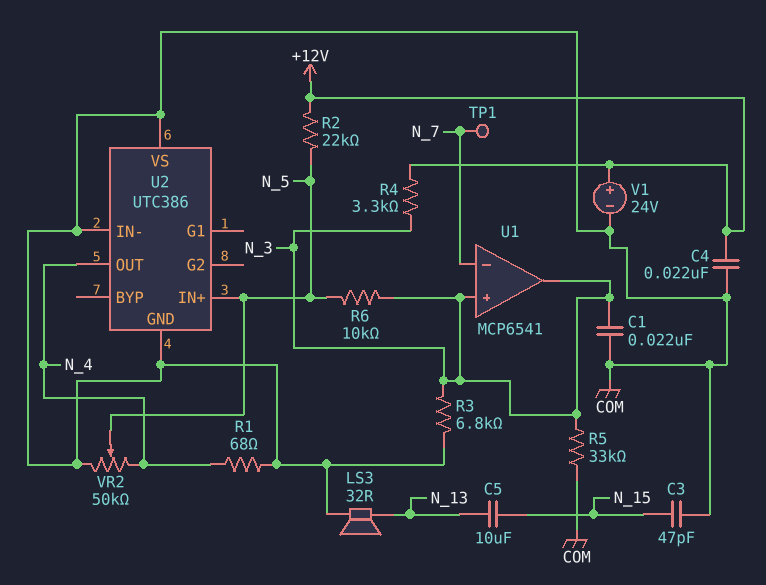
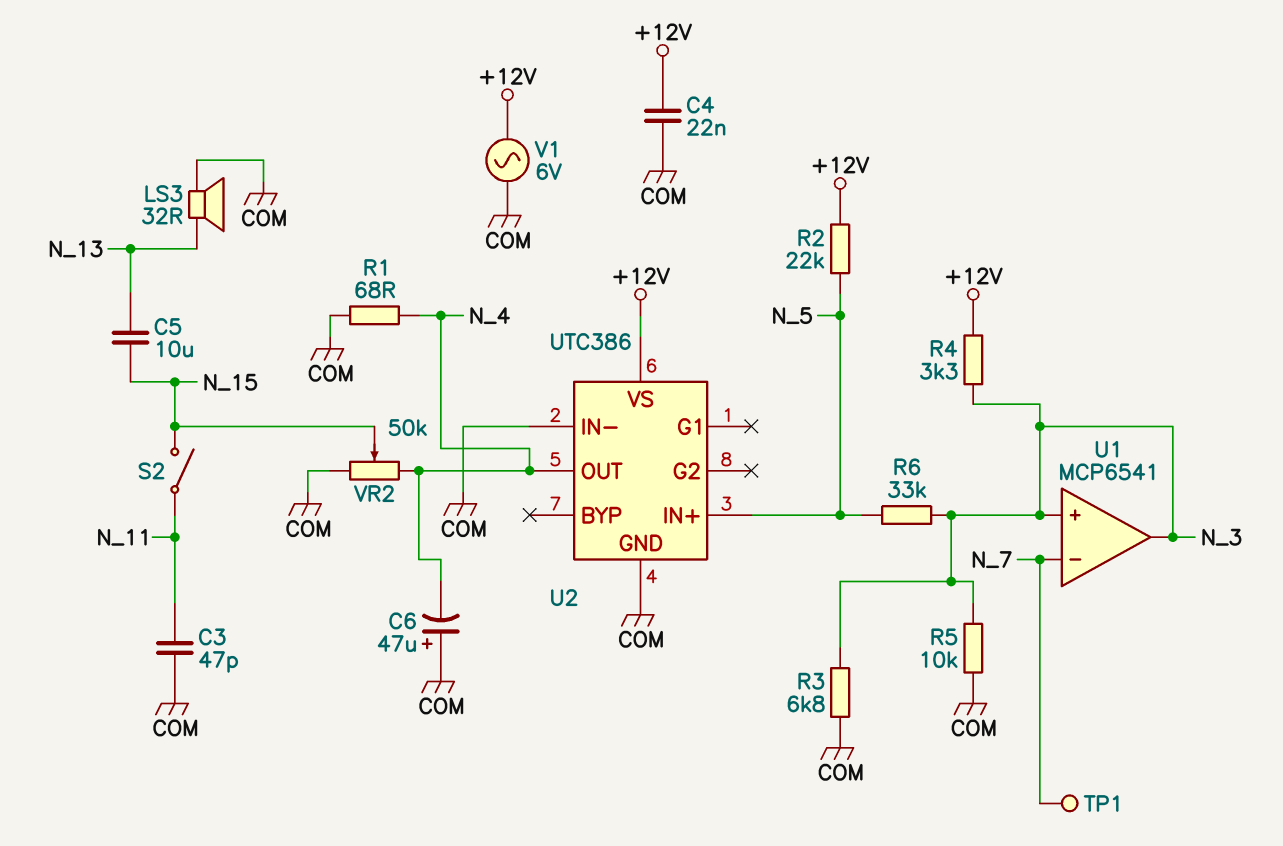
C1: 22nF (COM, N_3) -> none
C3: 47pF (COM, N_15) -> 47pF (COM, N_11)
C6: none -> 47uF (plus COM, minus N_4)
R5: 33k (COM, N_3) -> 10k (COM, N_3)
R6: 10k (N_3, N_5) -> 33k (N_3, N_5)
S2: none -> switch (N_11, N_15)
U2 pin VS: COM -> +12V
V1: 24V (plus +12V, minus COM) -> AC 6V (+12V, COM)
VR2: 50k (COM, N_4, wiper N_5) -> 50k (COM, N_4, wiper N_15)

